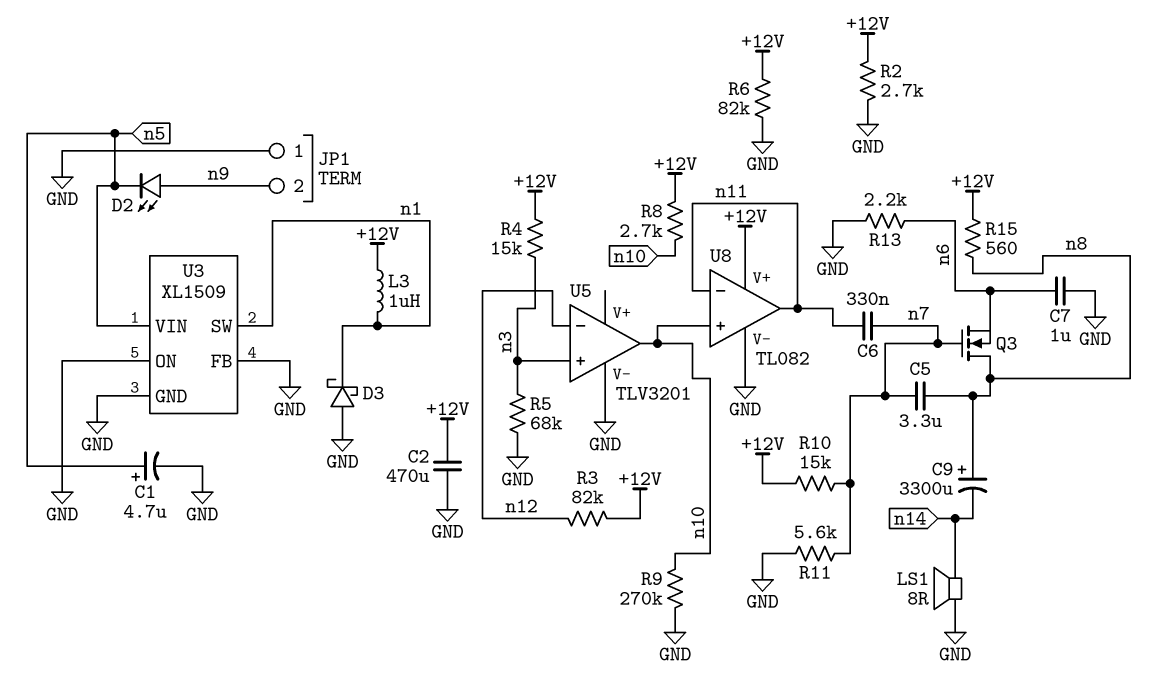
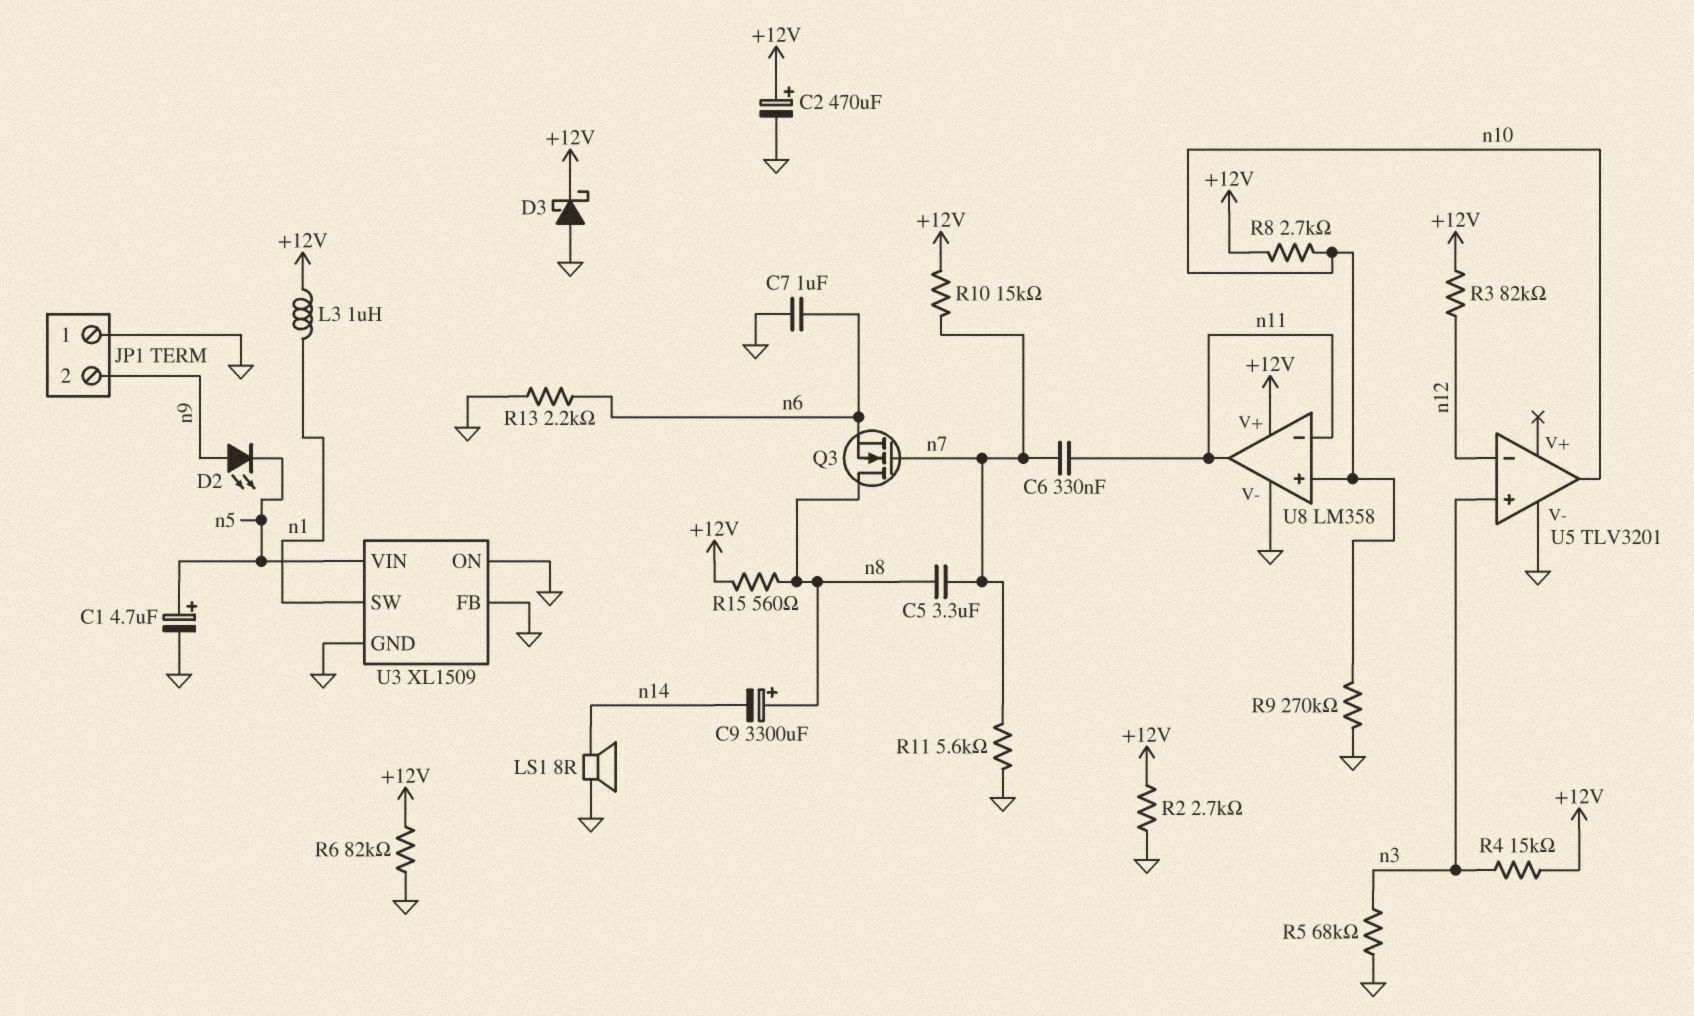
C2: 470uF (+12V, GND) -> 470uF (plus +12V, minus GND)
D3: schottky (A GND, K n1) -> schottky (A GND, K +12V)
U8: TL082 -> LM358

